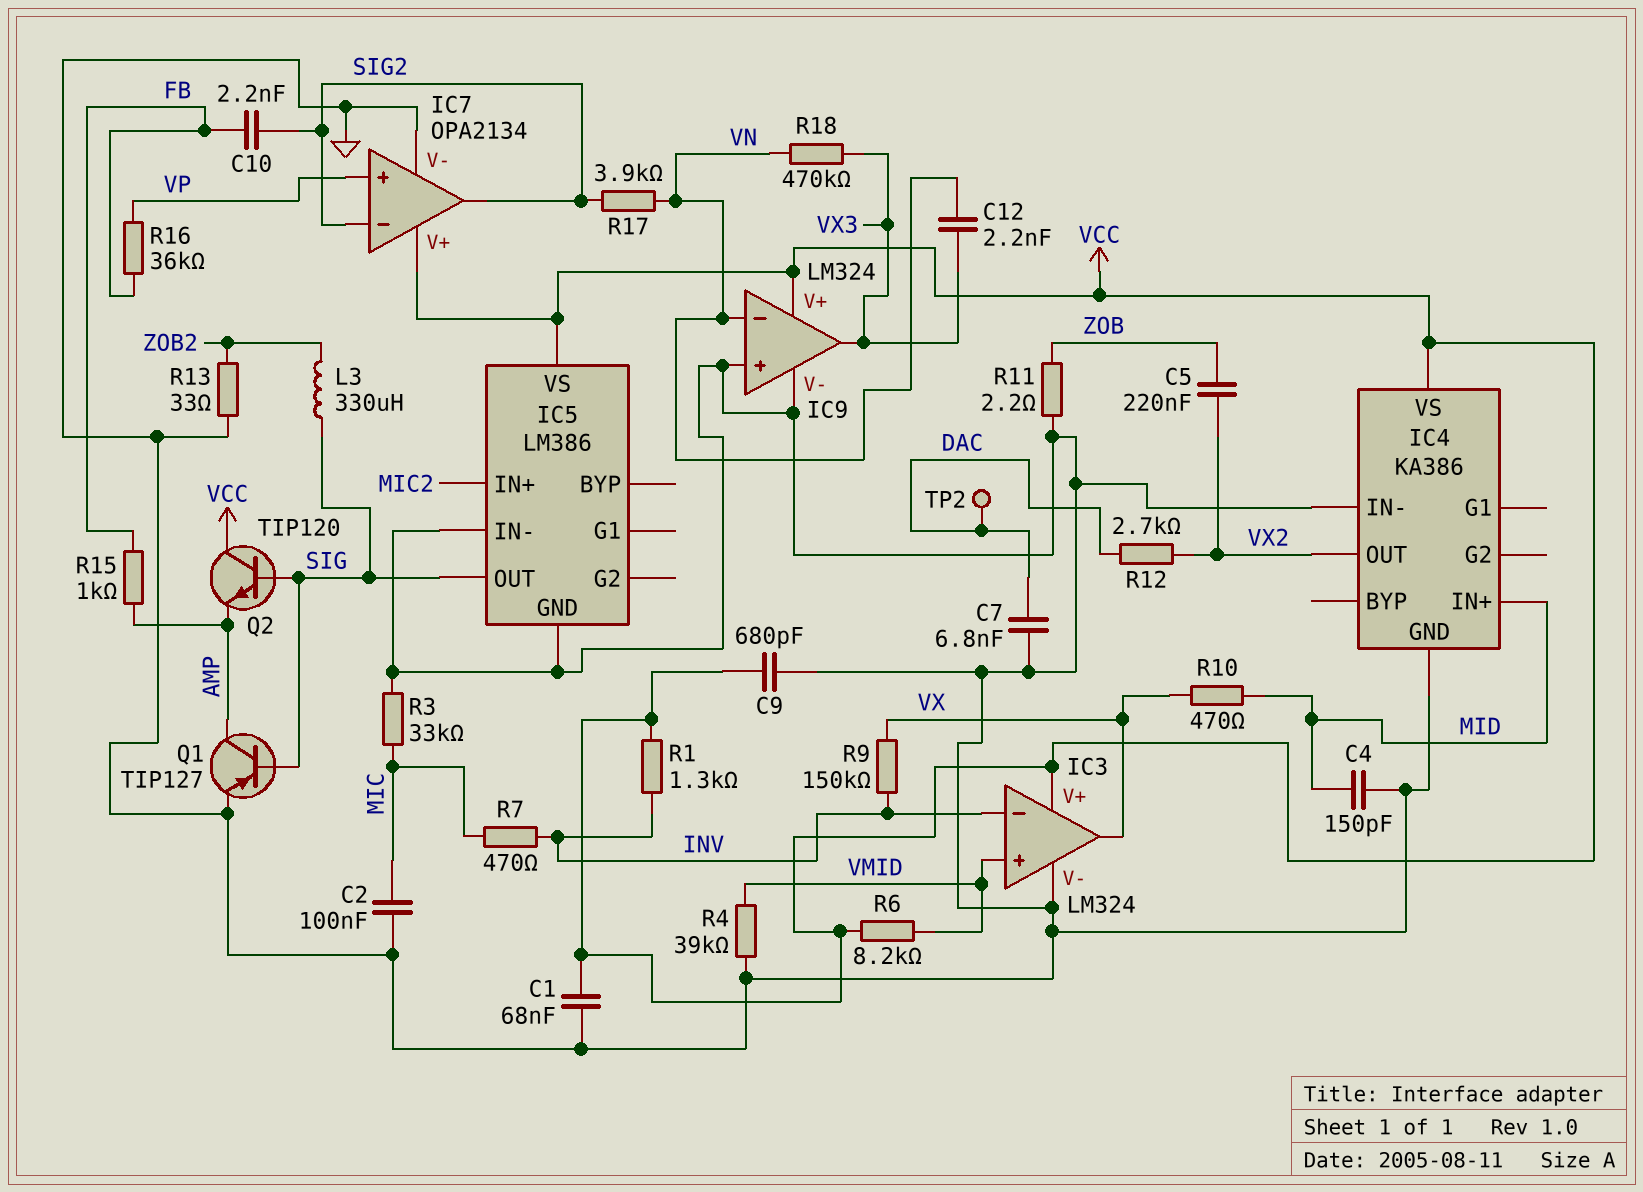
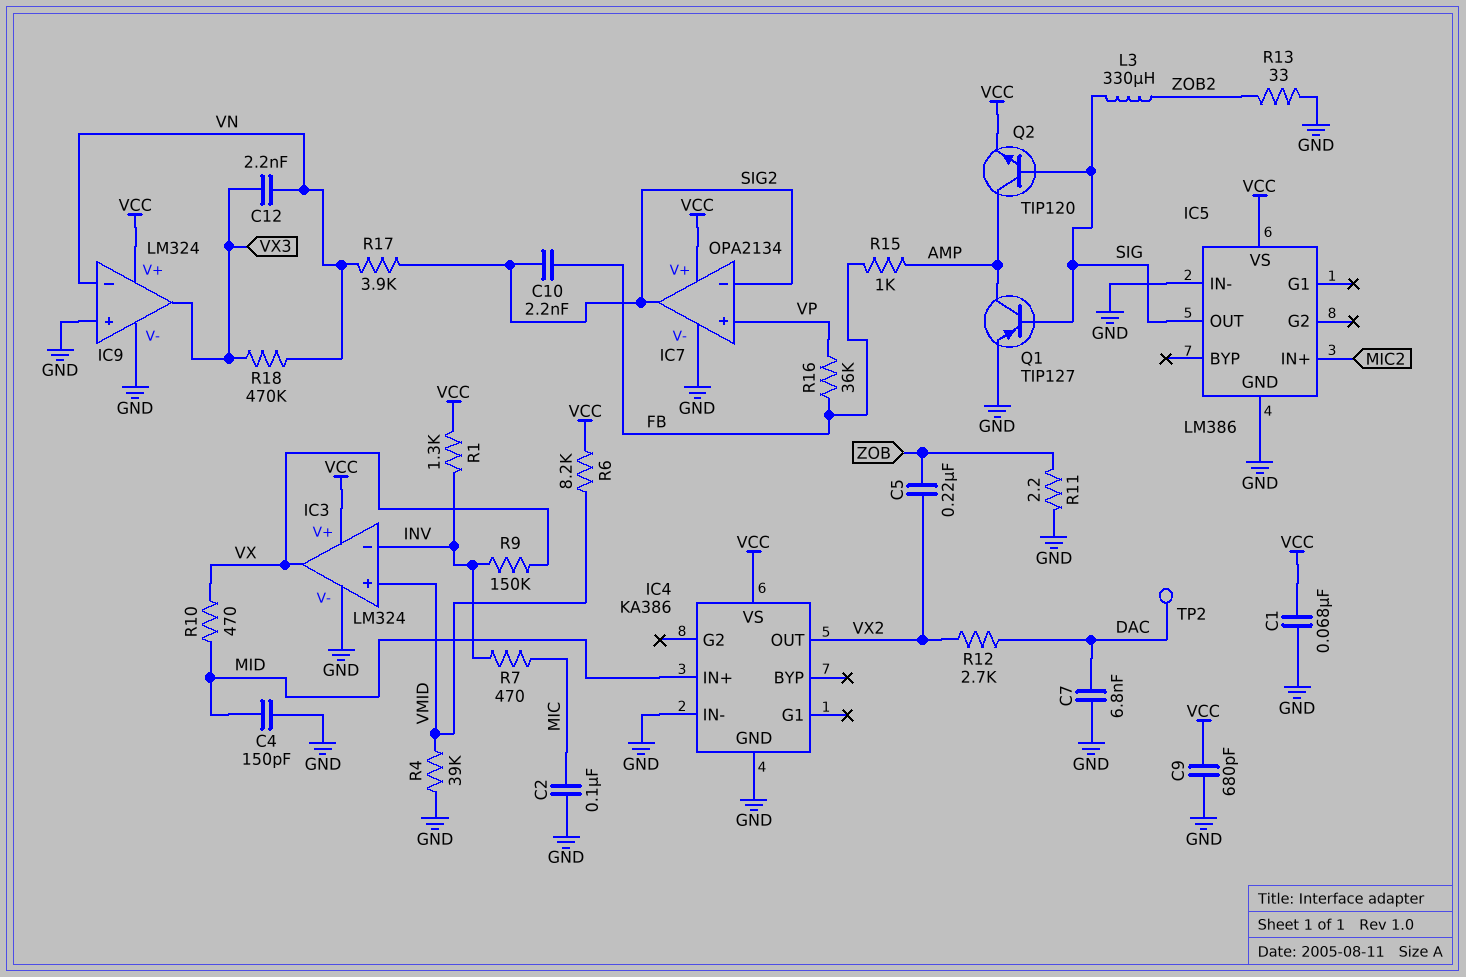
Q2: NPN TIP120 (B SIG, C VCC, E AMP) -> NPN TIP120 (B SIG, C AMP, E VCC)
R3: 33k (GND, MIC) -> none

